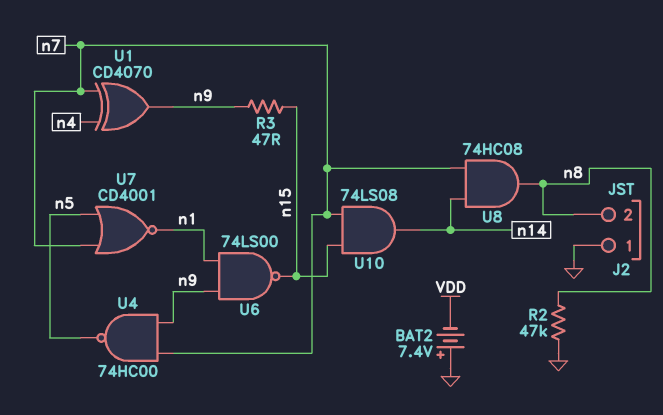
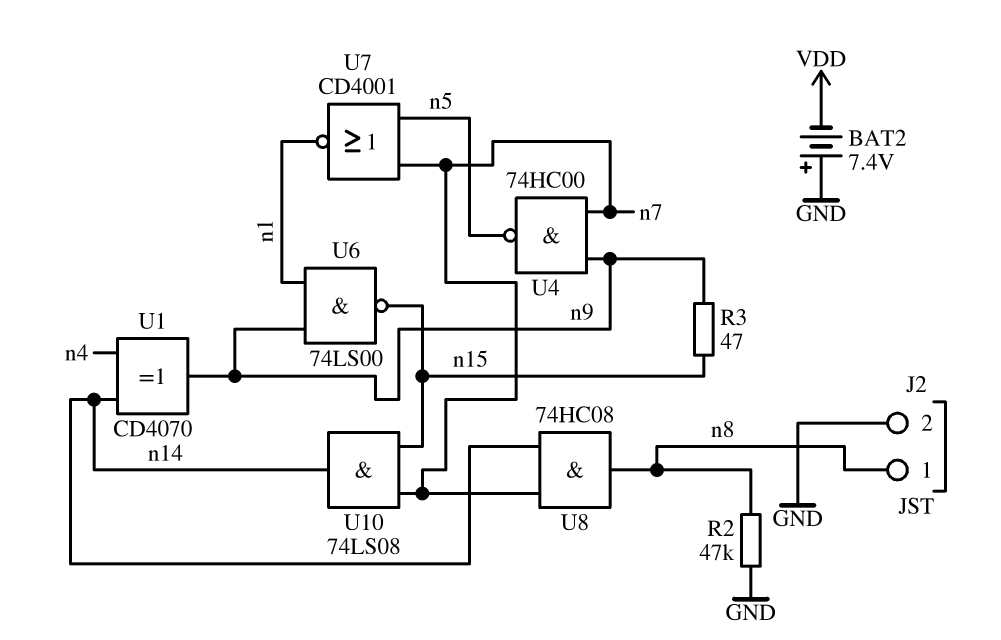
J2 pin 1: GND -> n8
J2 pin 2: n8 -> GND
U1: XOR CD4070 (in n4, in n7, out n9) -> XOR CD4070 (in n4, in n14, out n9)

